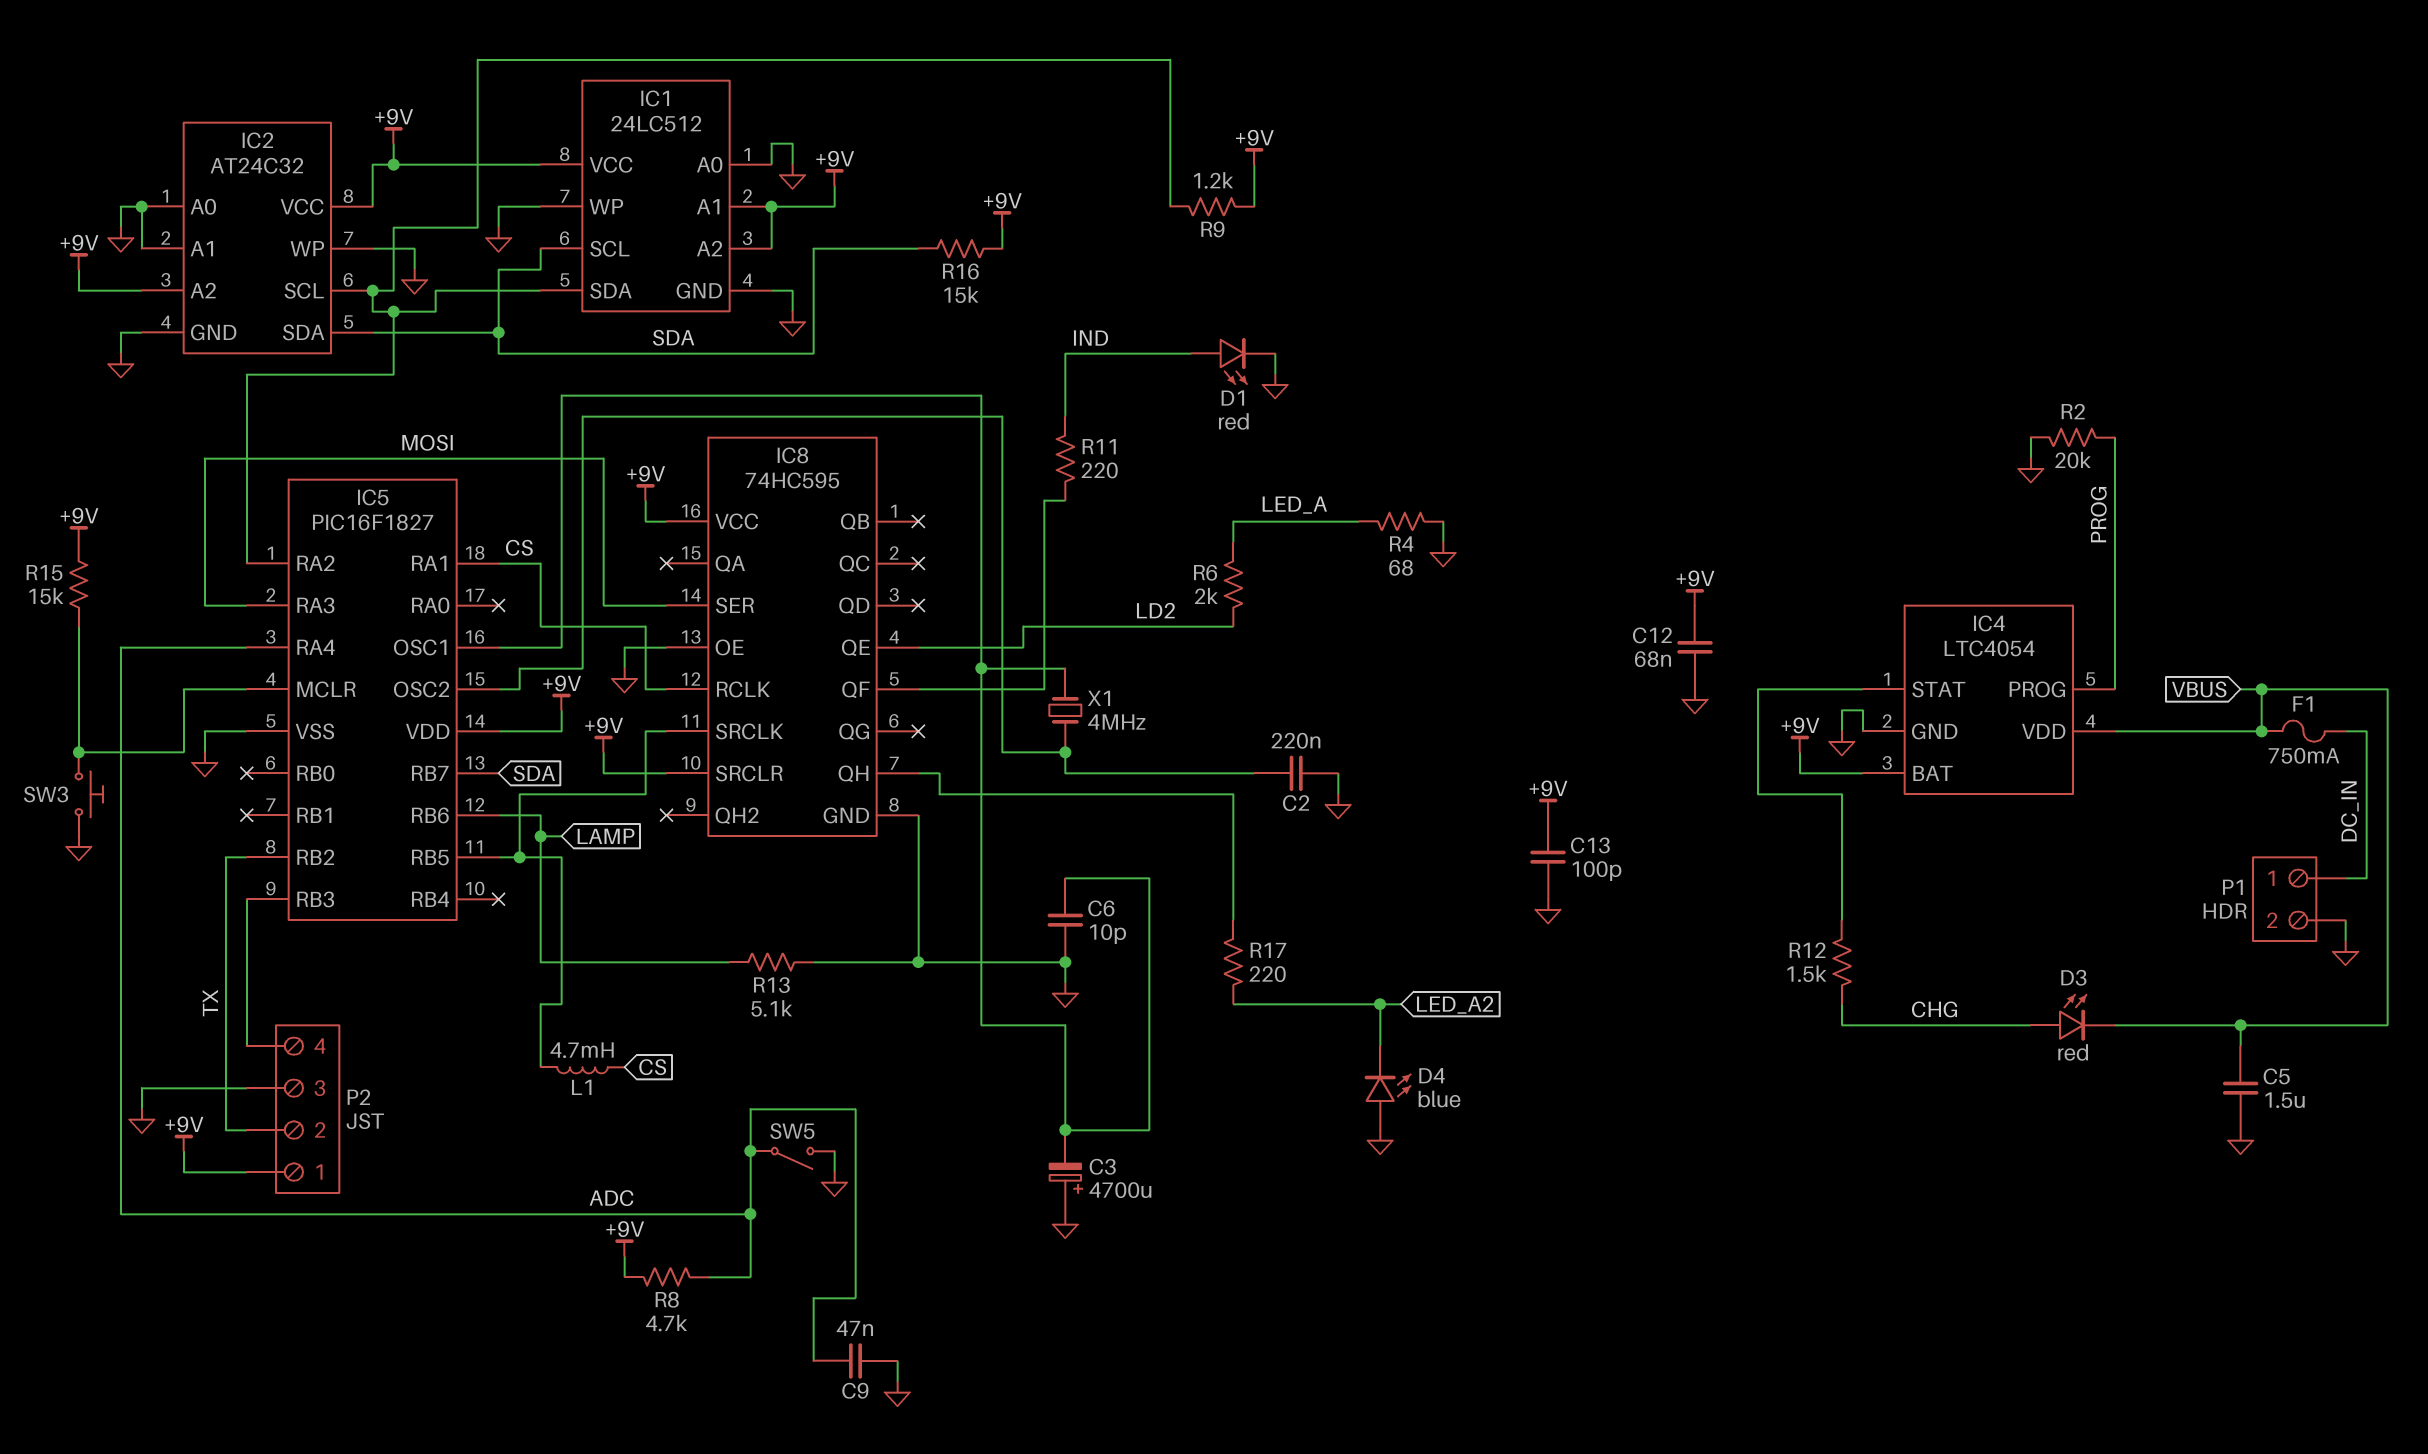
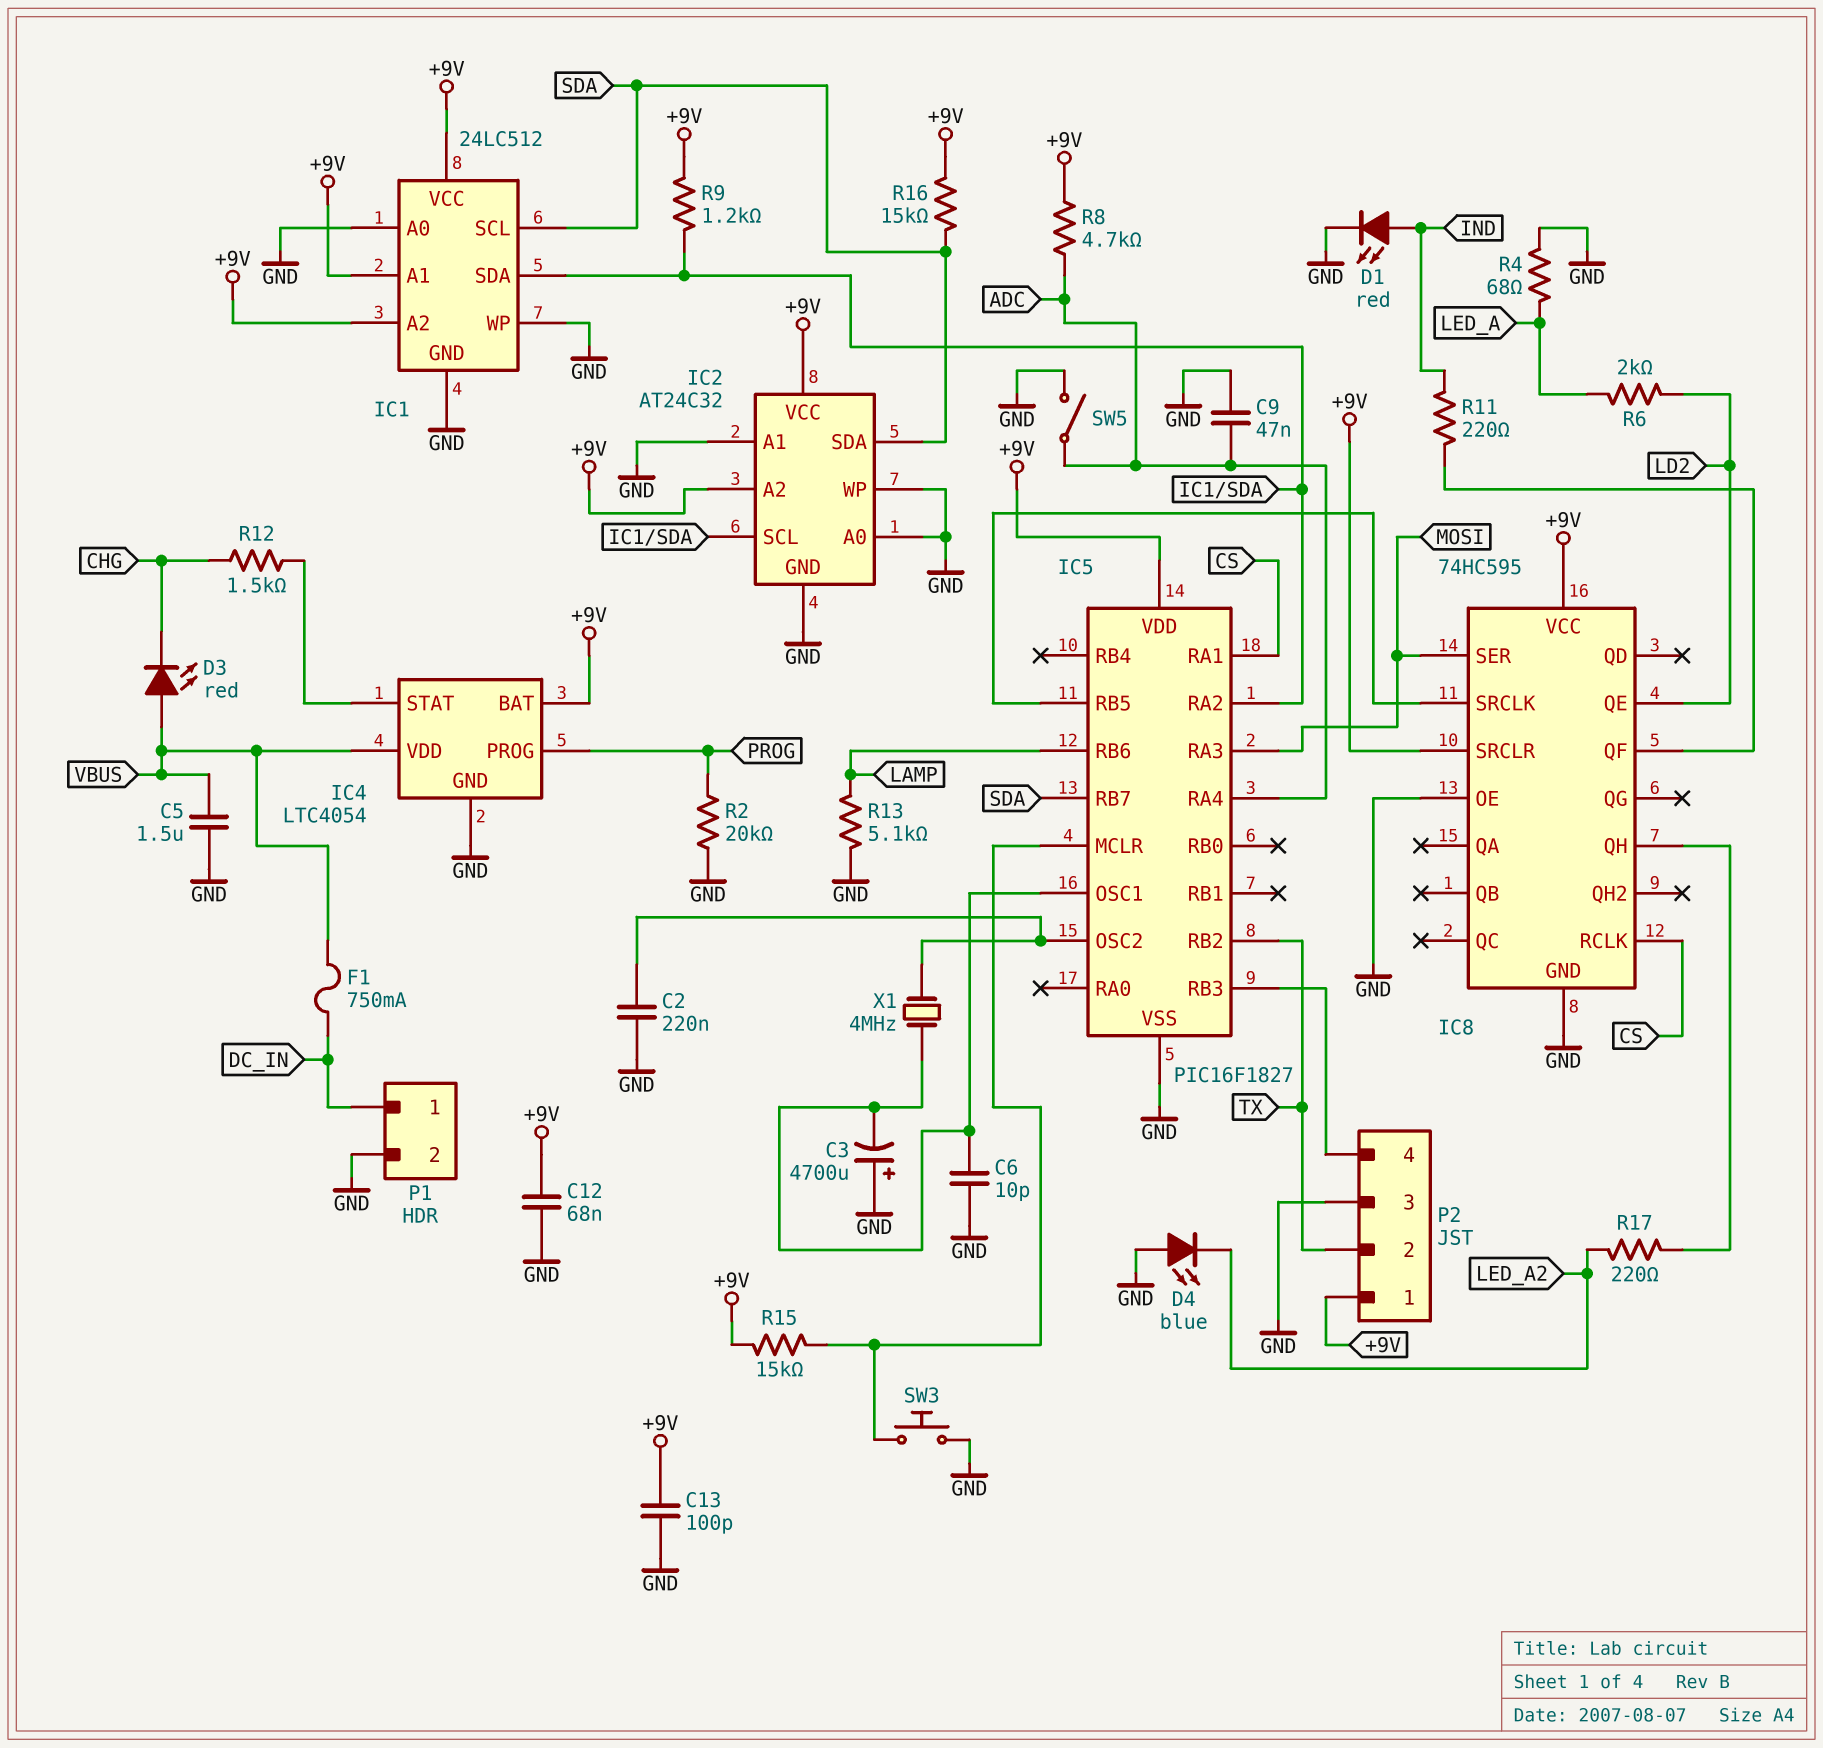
D3: LED red (A CHG, K VBUS) -> LED red (A VBUS, K CHG)
L1: 4.7mH (CS, IC5/RB5) -> none

